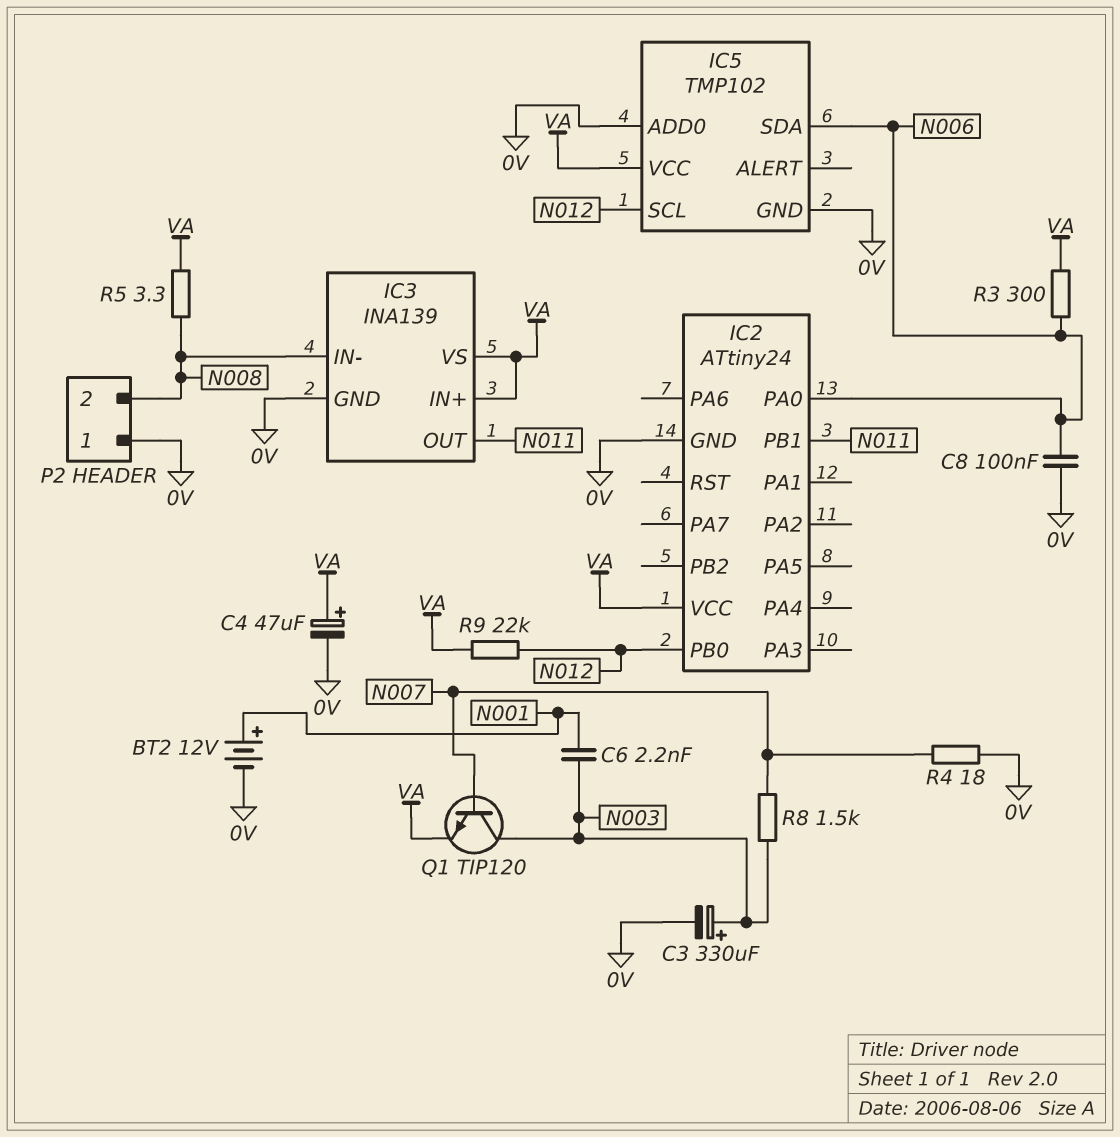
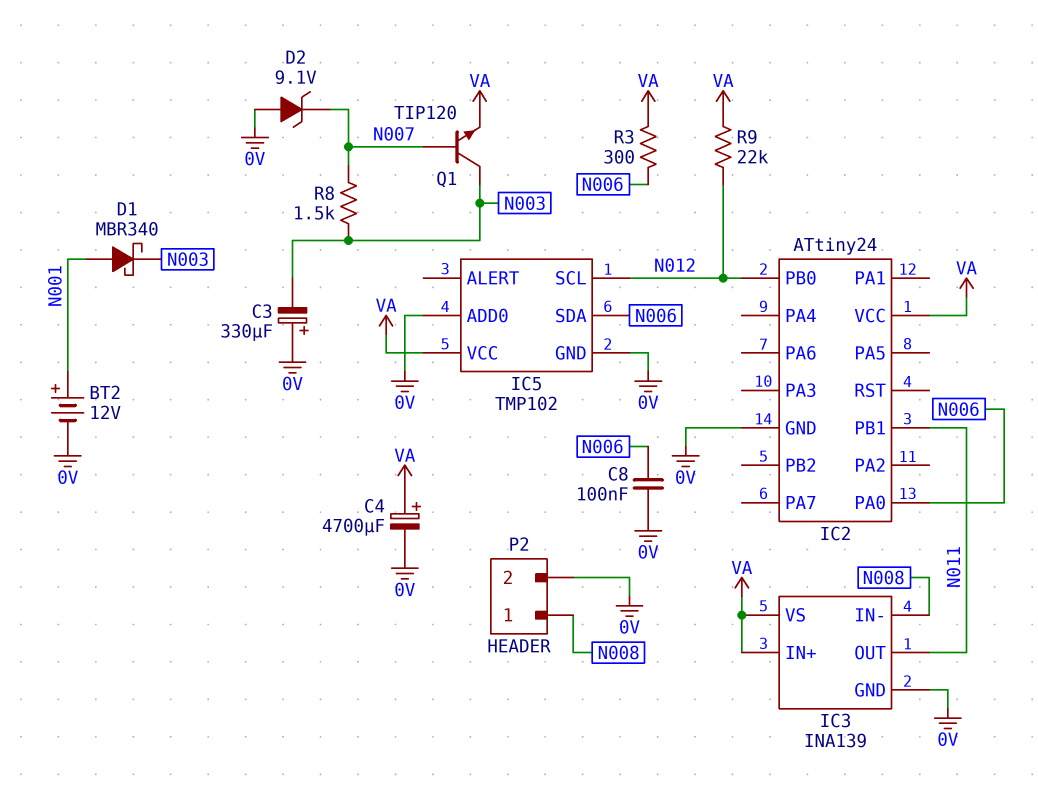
C3: 330uF (plus N003, minus 0V) -> 330uF (plus 0V, minus N003)
C4: 47uF (plus VA, minus 0V) -> 4700uF (plus VA, minus 0V)
C6: 2.2nF (N001, N003) -> none
D1: none -> schottky MBR340 (A N001, K N003)
D2: none -> zener 9.1V (A 0V, K N007)
P2 pin 1: 0V -> N008
P2 pin 2: N008 -> 0V
R4: 18 (0V, N007) -> none
R5: 3.3 (N008, VA) -> none

